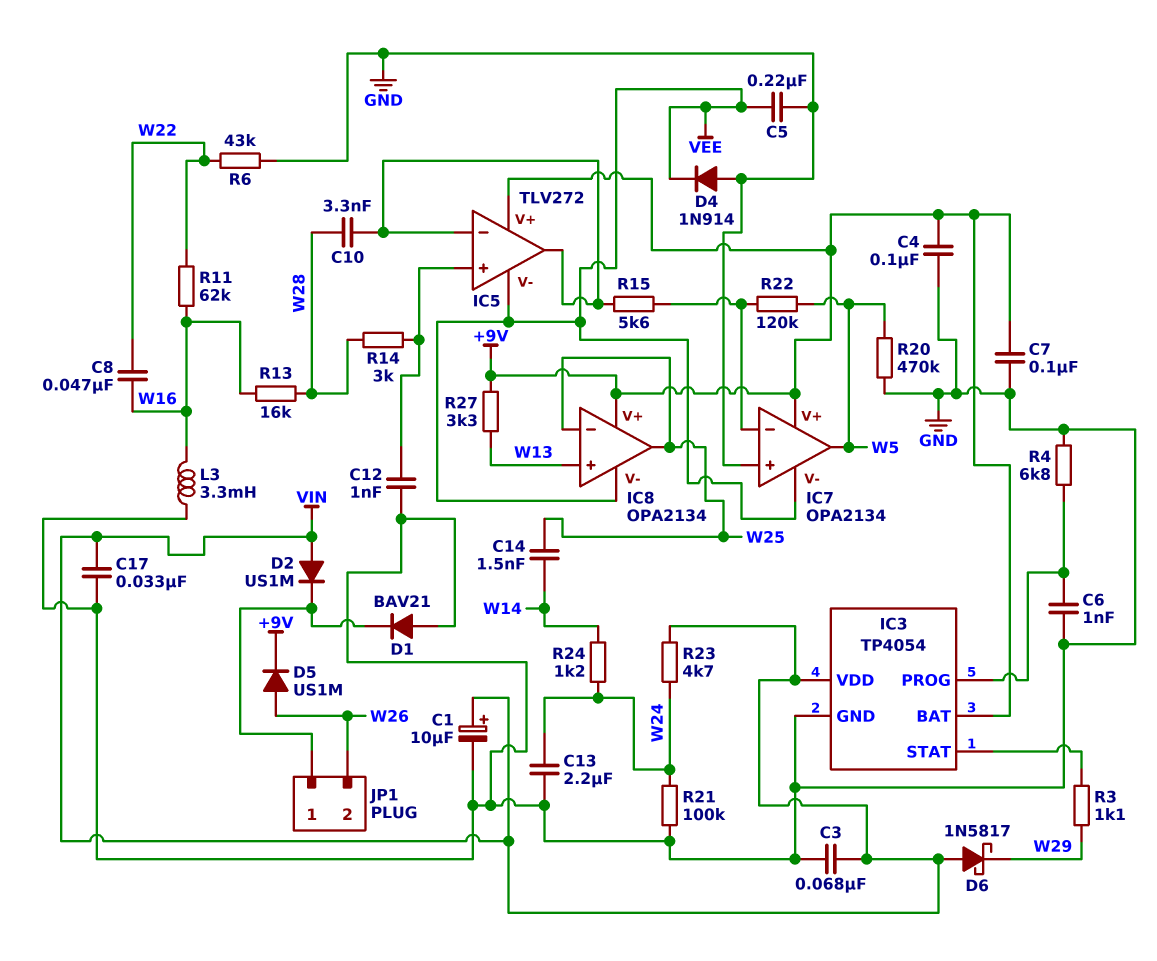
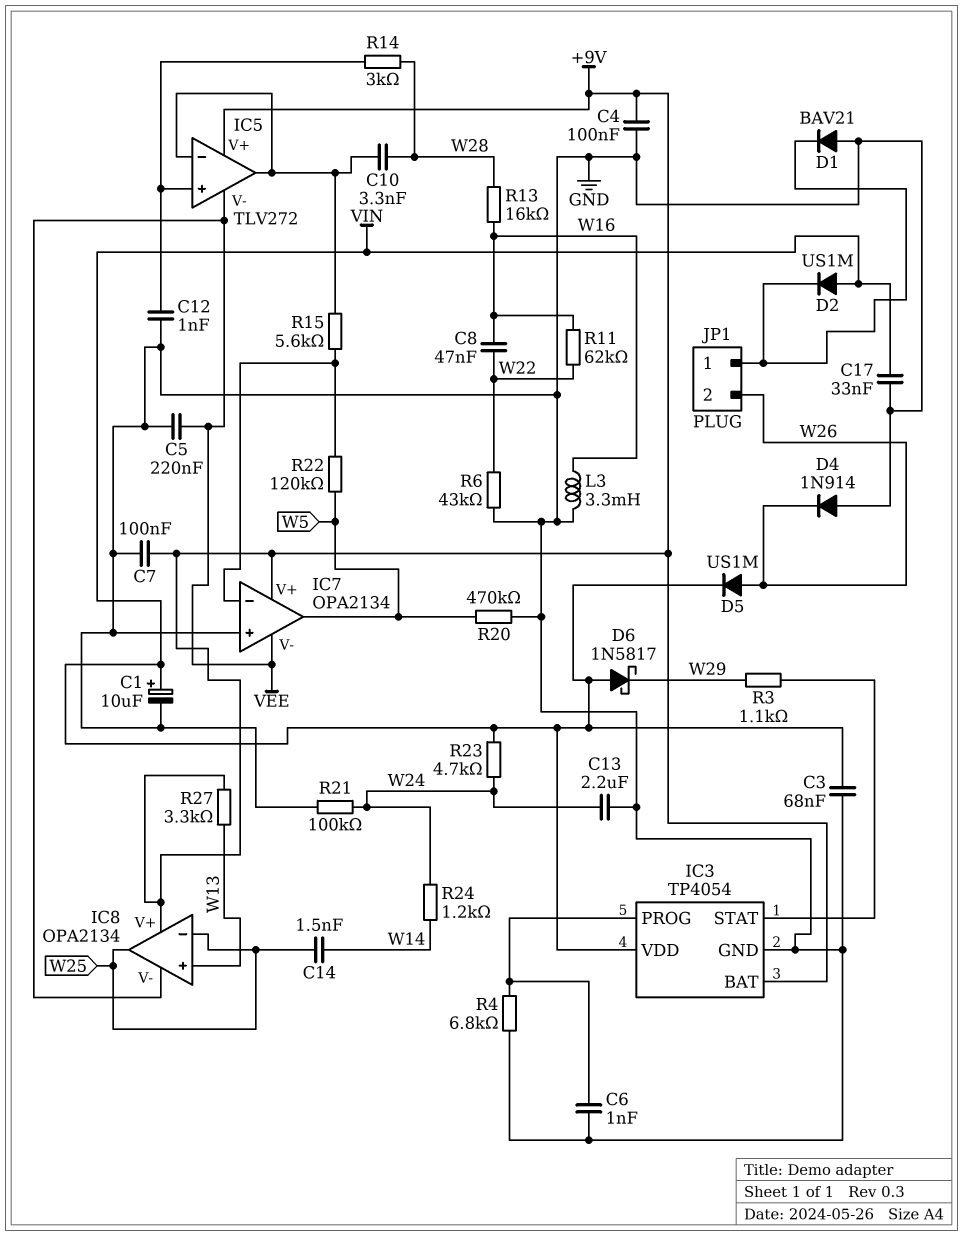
D4: diode 1N914 (A GND, K VEE) -> diode 1N914 (A GND, K W26)
D5: diode US1M (A W26, K +9V) -> diode US1M (A W26, K VIN)

